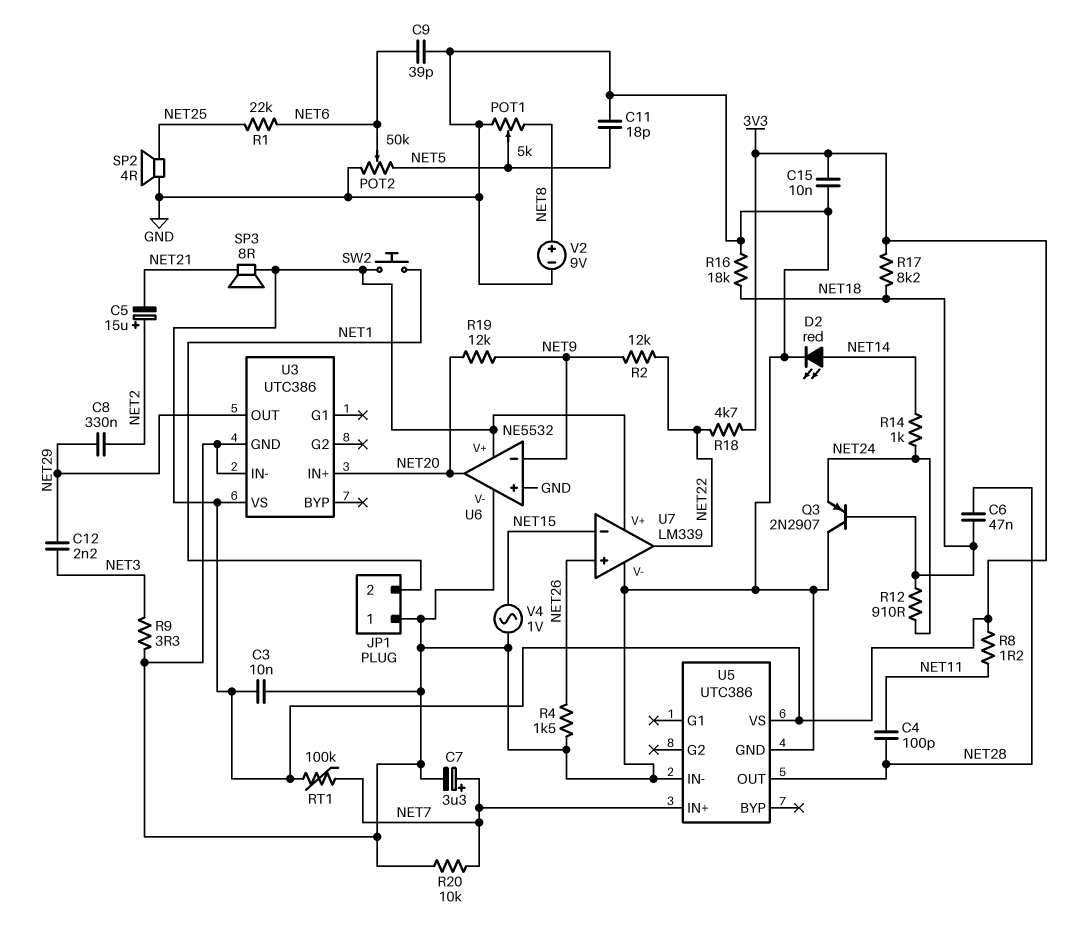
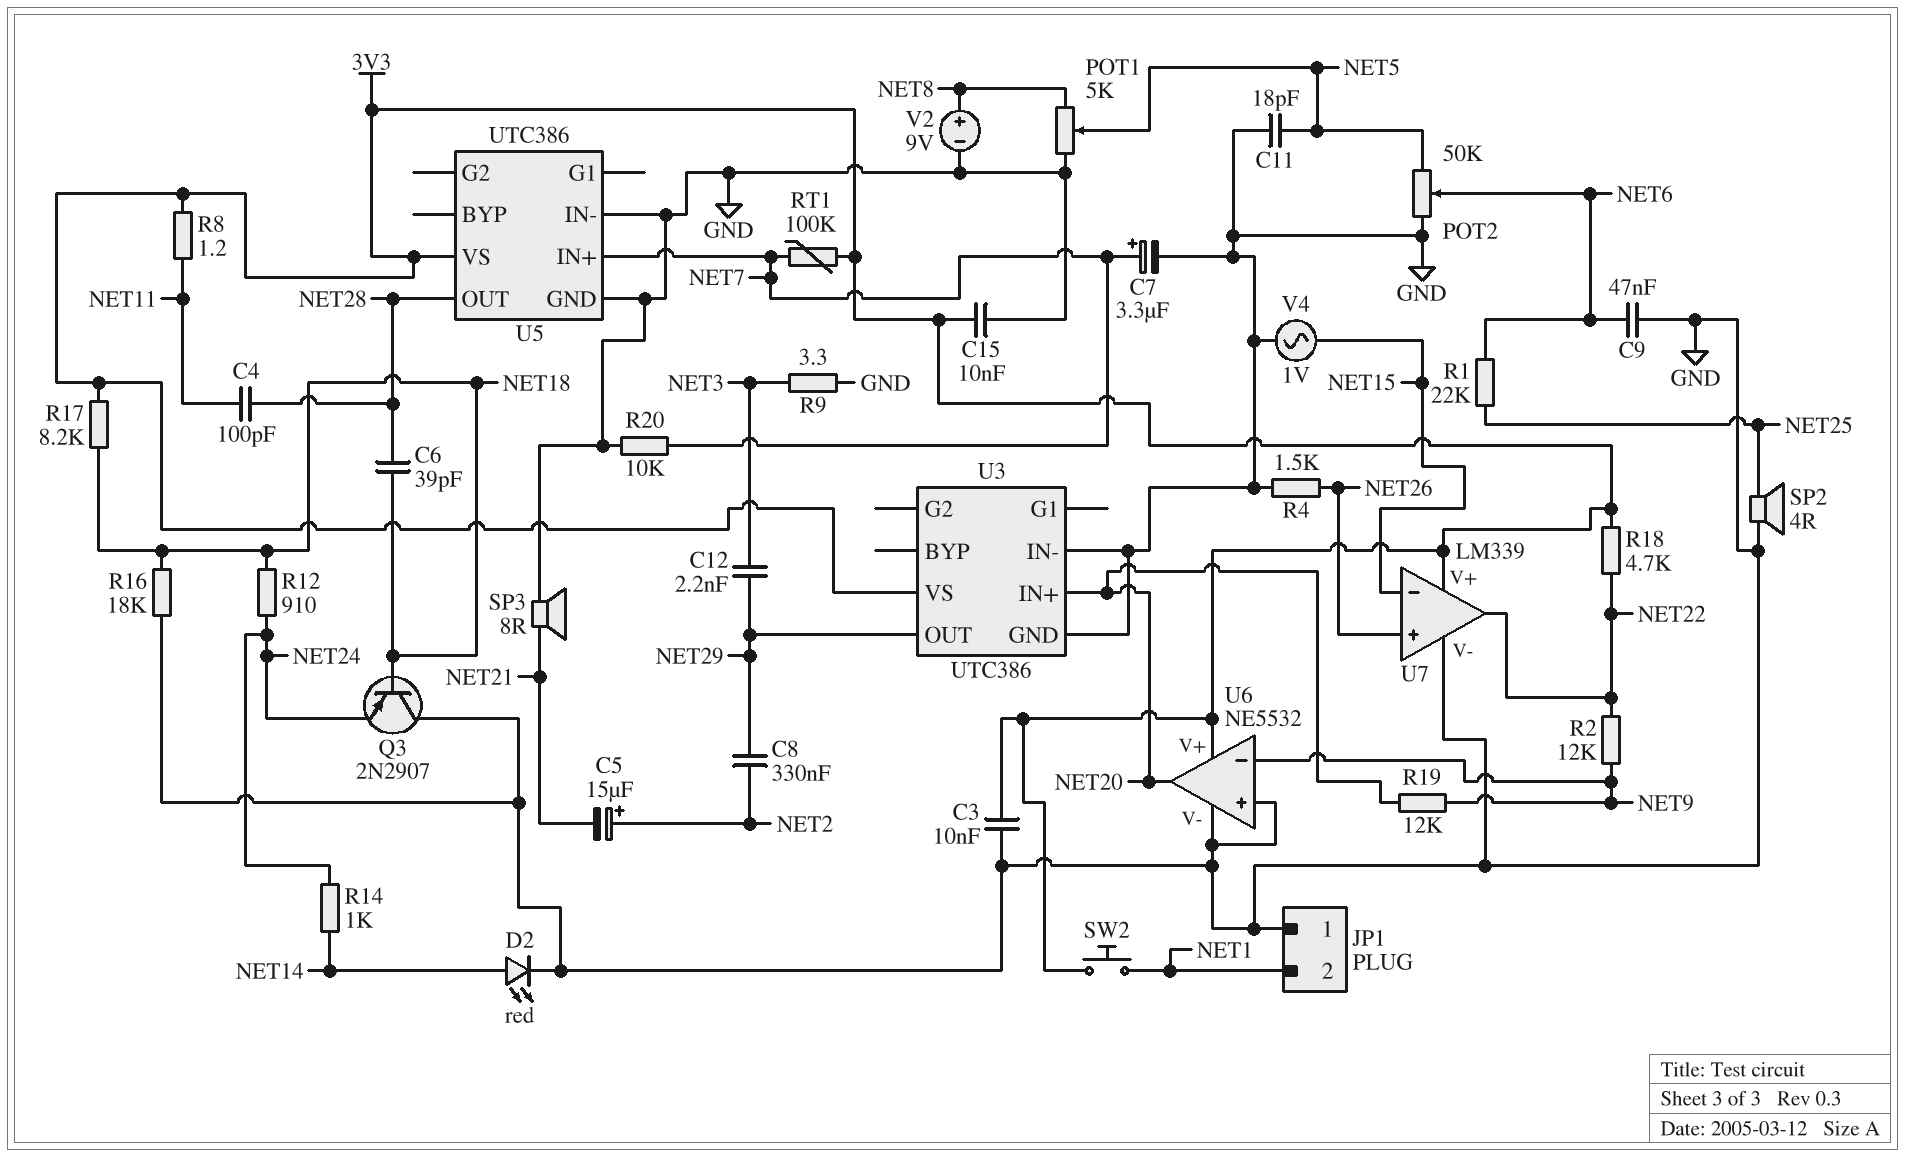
C6: 47nF (NET18, NET28) -> 39pF (NET18, NET28)
C9: 39pF (GND, NET6) -> 47nF (GND, NET6)
SP3: speaker 8R (3V3, NET21) -> speaker 8R (GND, NET21)

